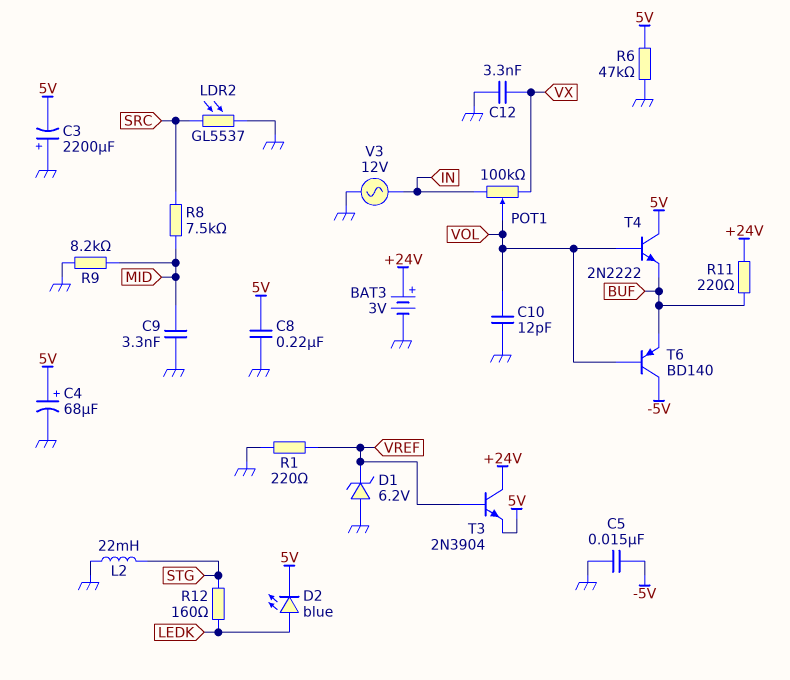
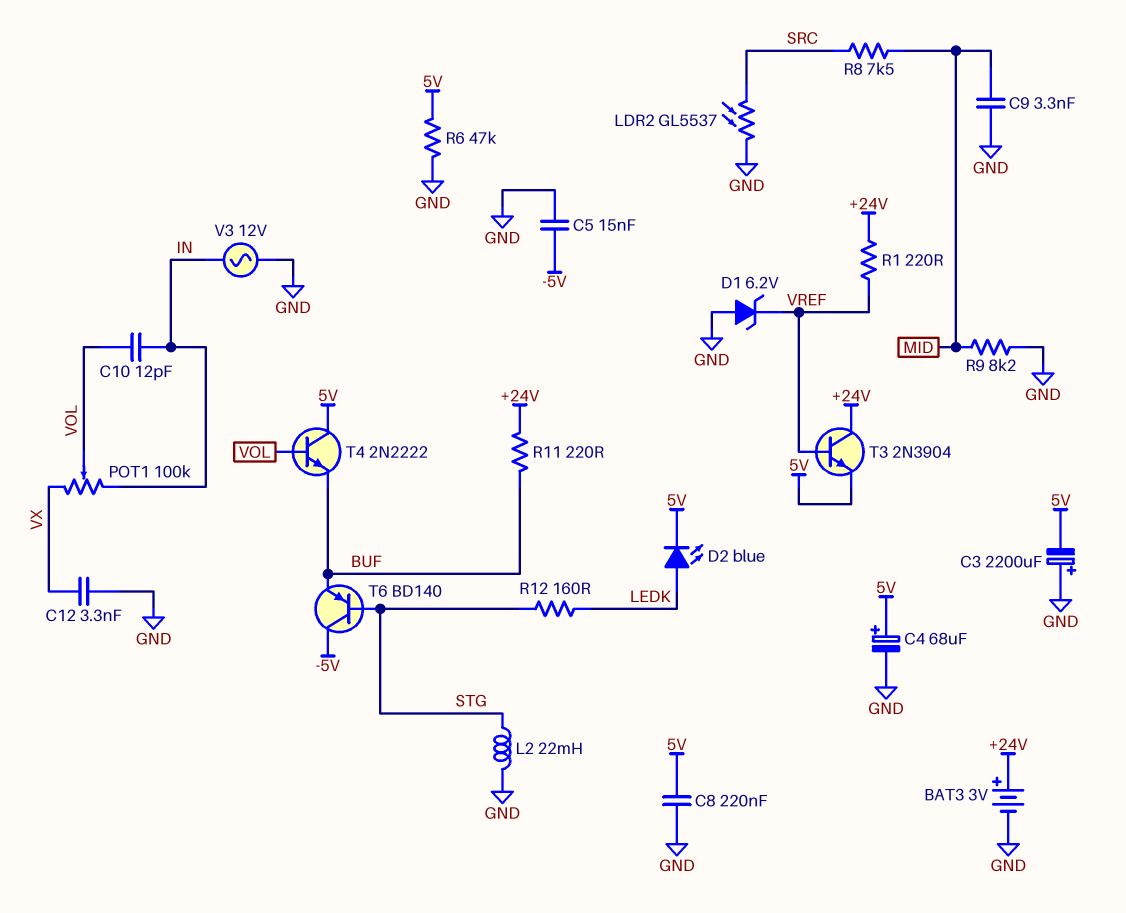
C10: 12pF (GND, VOL) -> 12pF (IN, VOL)
R1: 220 (GND, VREF) -> 220 (+24V, VREF)
T6: PNP BD140 (B VOL, C -5V, E BUF) -> PNP BD140 (B STG, C -5V, E BUF)

